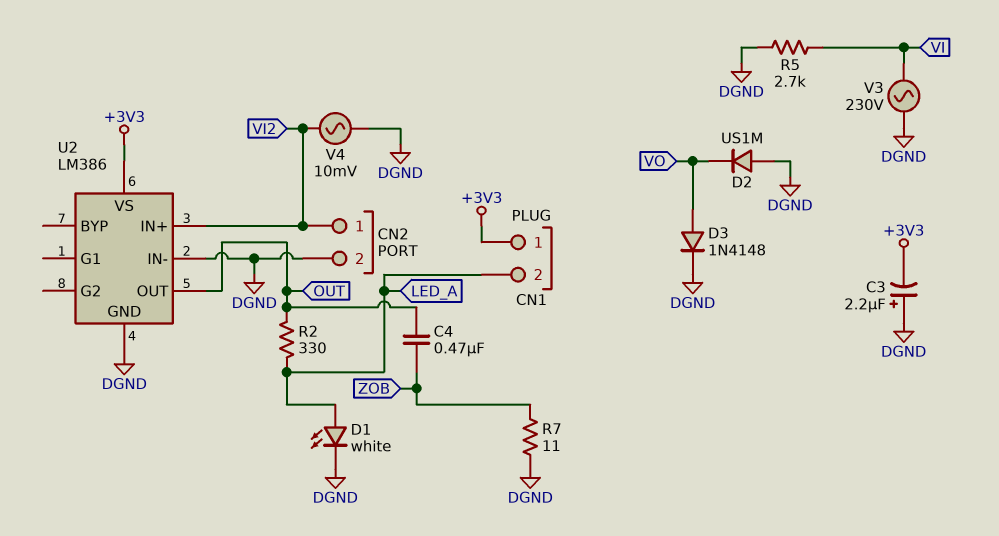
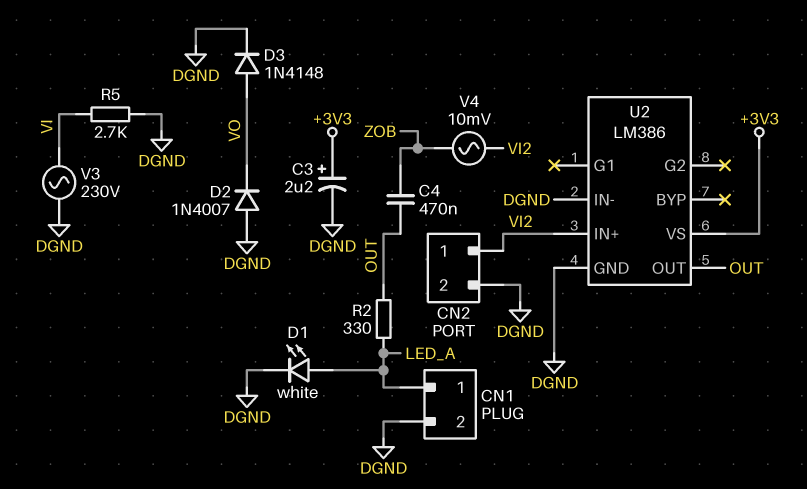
C3: 2.2uF (plus DGND, minus +3V3) -> 2.2uF (plus +3V3, minus DGND)
CN1 pin 1: +3V3 -> LED_A
CN1 pin 2: LED_A -> DGND
D2: diode US1M (A DGND, K VO) -> diode 1N4007 (A DGND, K VO)
R7: 11 (DGND, ZOB) -> none
V4: AC 10mV (DGND, VI2) -> AC 10mV (VI2, ZOB)

